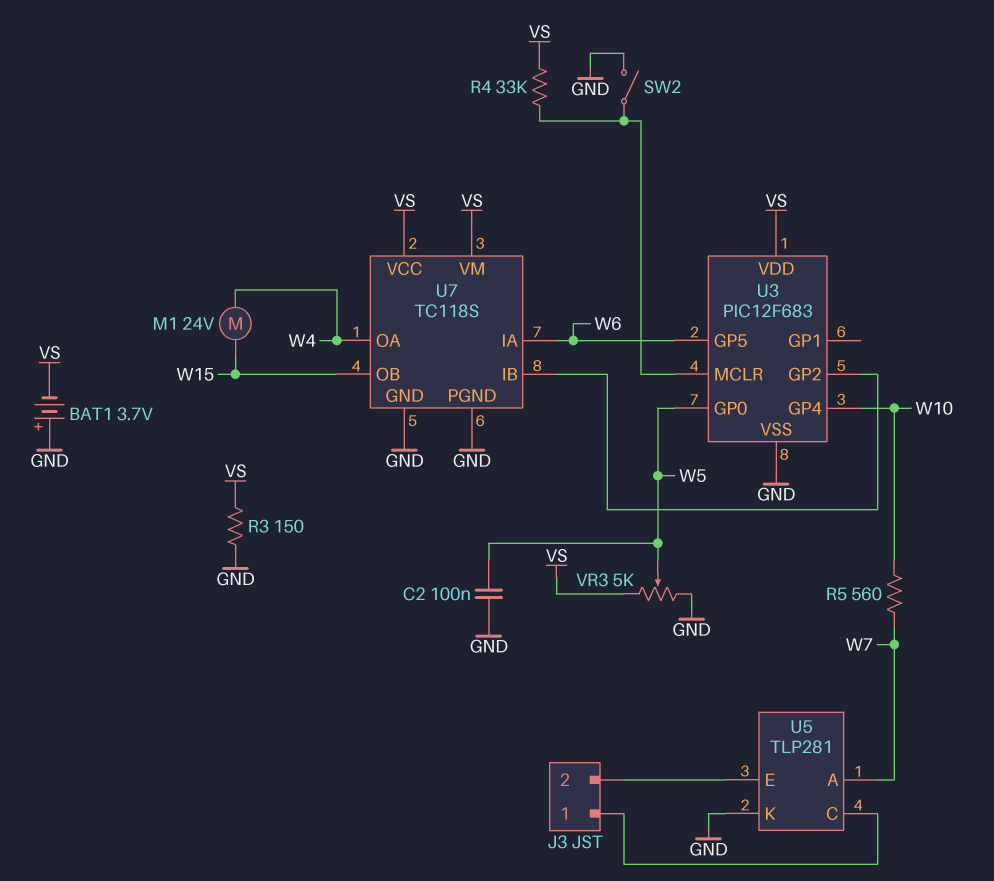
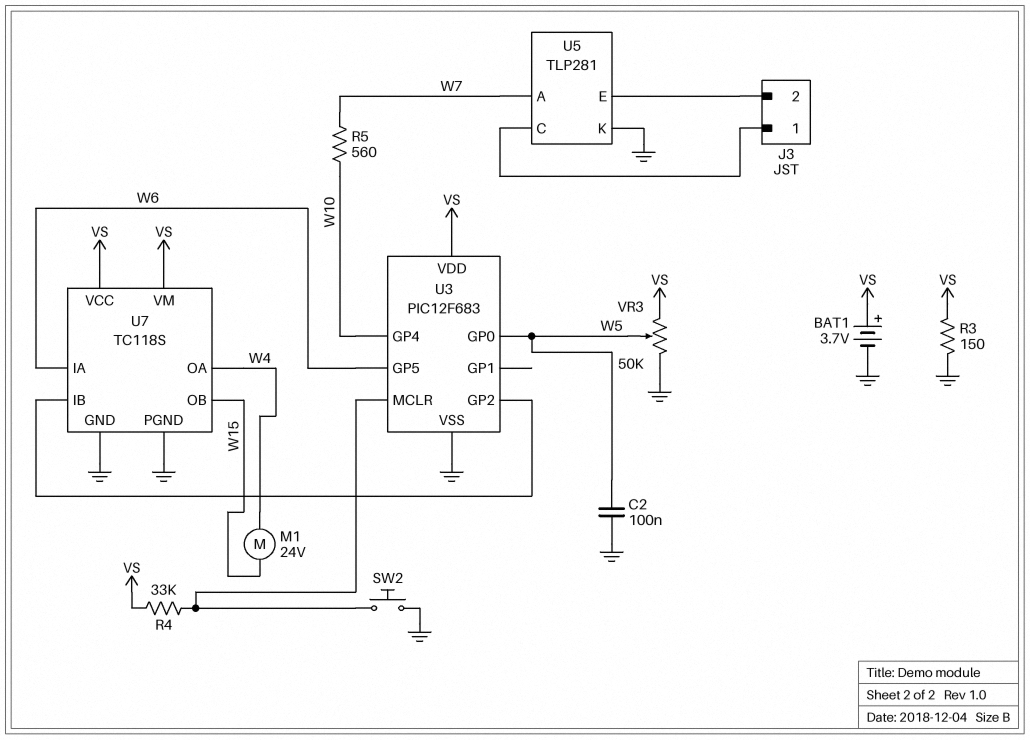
BAT1: 3.7V (plus GND, minus VS) -> 3.7V (plus VS, minus GND)
SW2: switch (GND, U3/MCLR) -> button (GND, U3/MCLR)
VR3: 5k (GND, VS, wiper W5) -> 50k (GND, VS, wiper W5)

